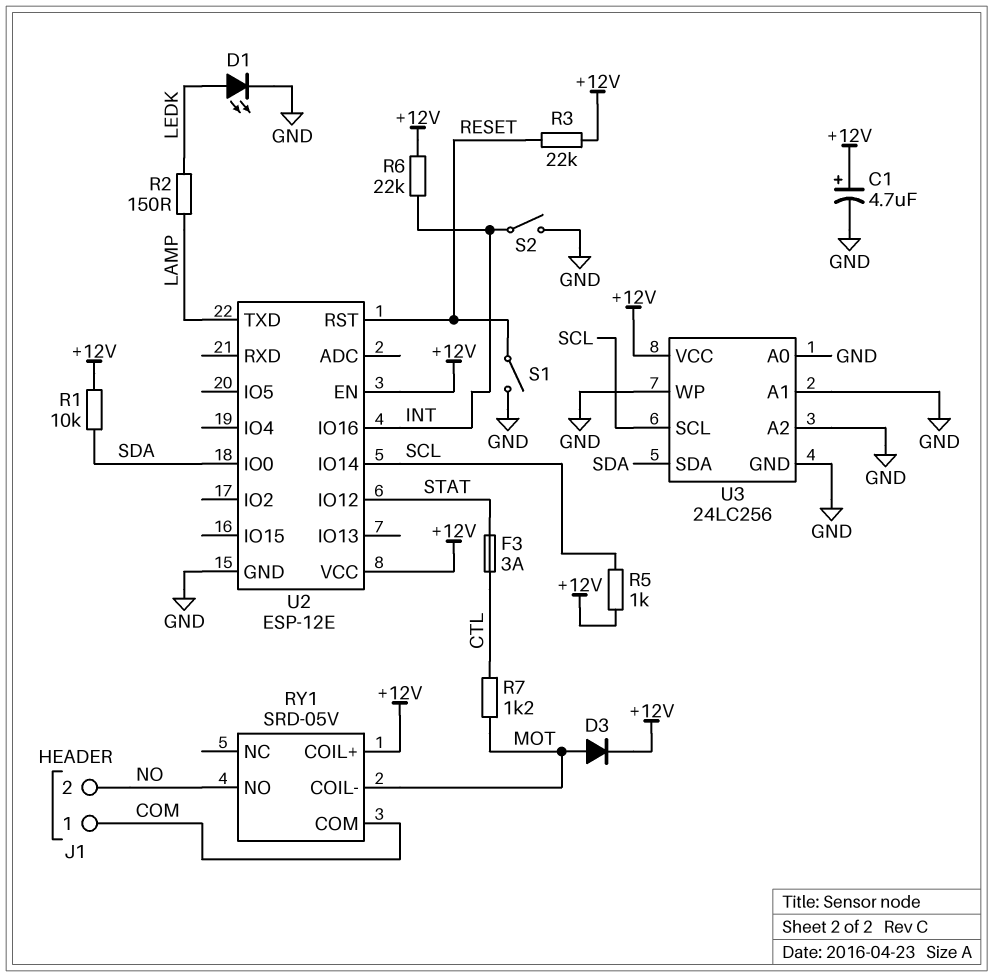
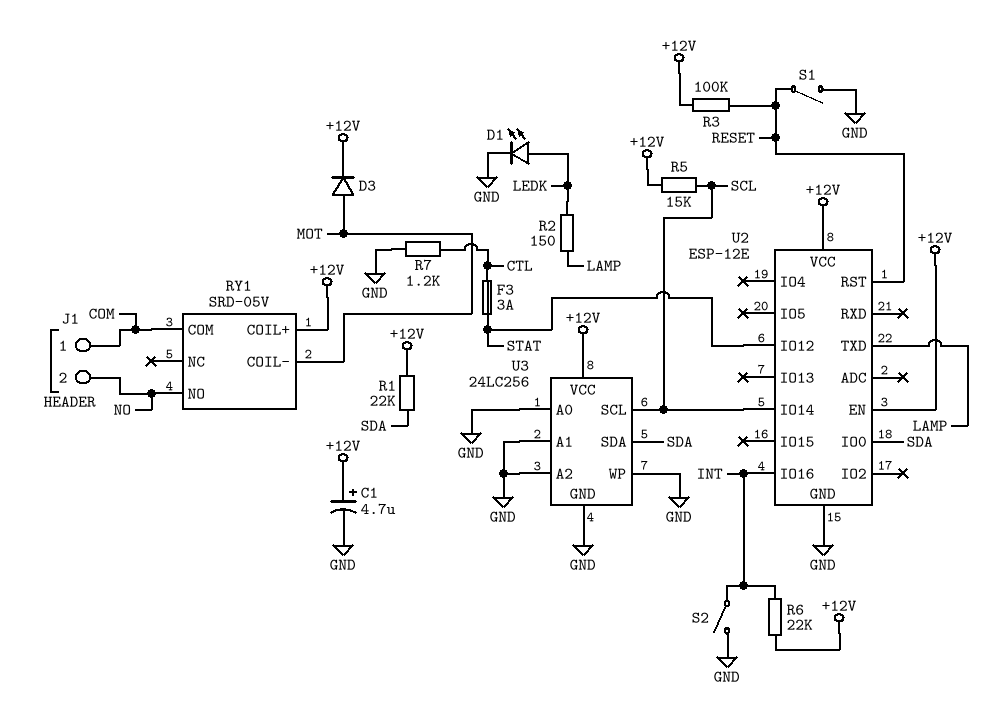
R1: 10k (+12V, SDA) -> 22k (+12V, SDA)
R3: 22k (+12V, RESET) -> 100k (+12V, RESET)
R5: 1k (+12V, SCL) -> 15k (+12V, SCL)
R7: 1.2k (CTL, MOT) -> 1.2k (CTL, GND)

